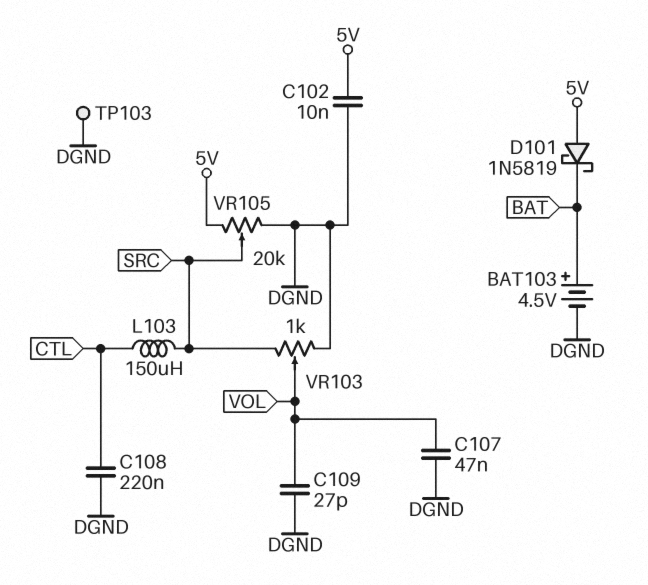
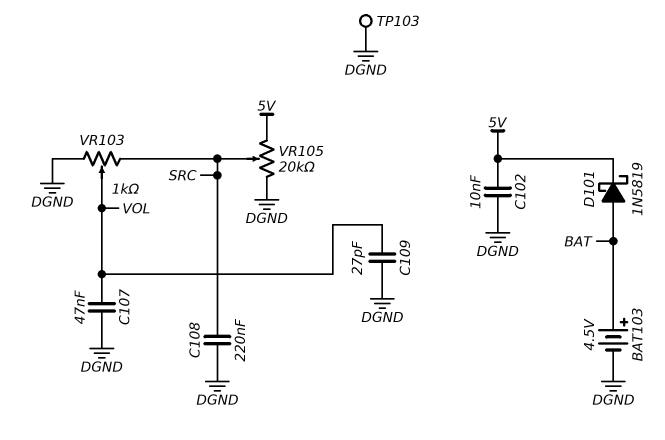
C108: 220nF (CTL, DGND) -> 220nF (DGND, SRC)
D101: schottky 1N5819 (A 5V, K BAT) -> schottky 1N5819 (A BAT, K 5V)
L103: 150uH (CTL, SRC) -> none

